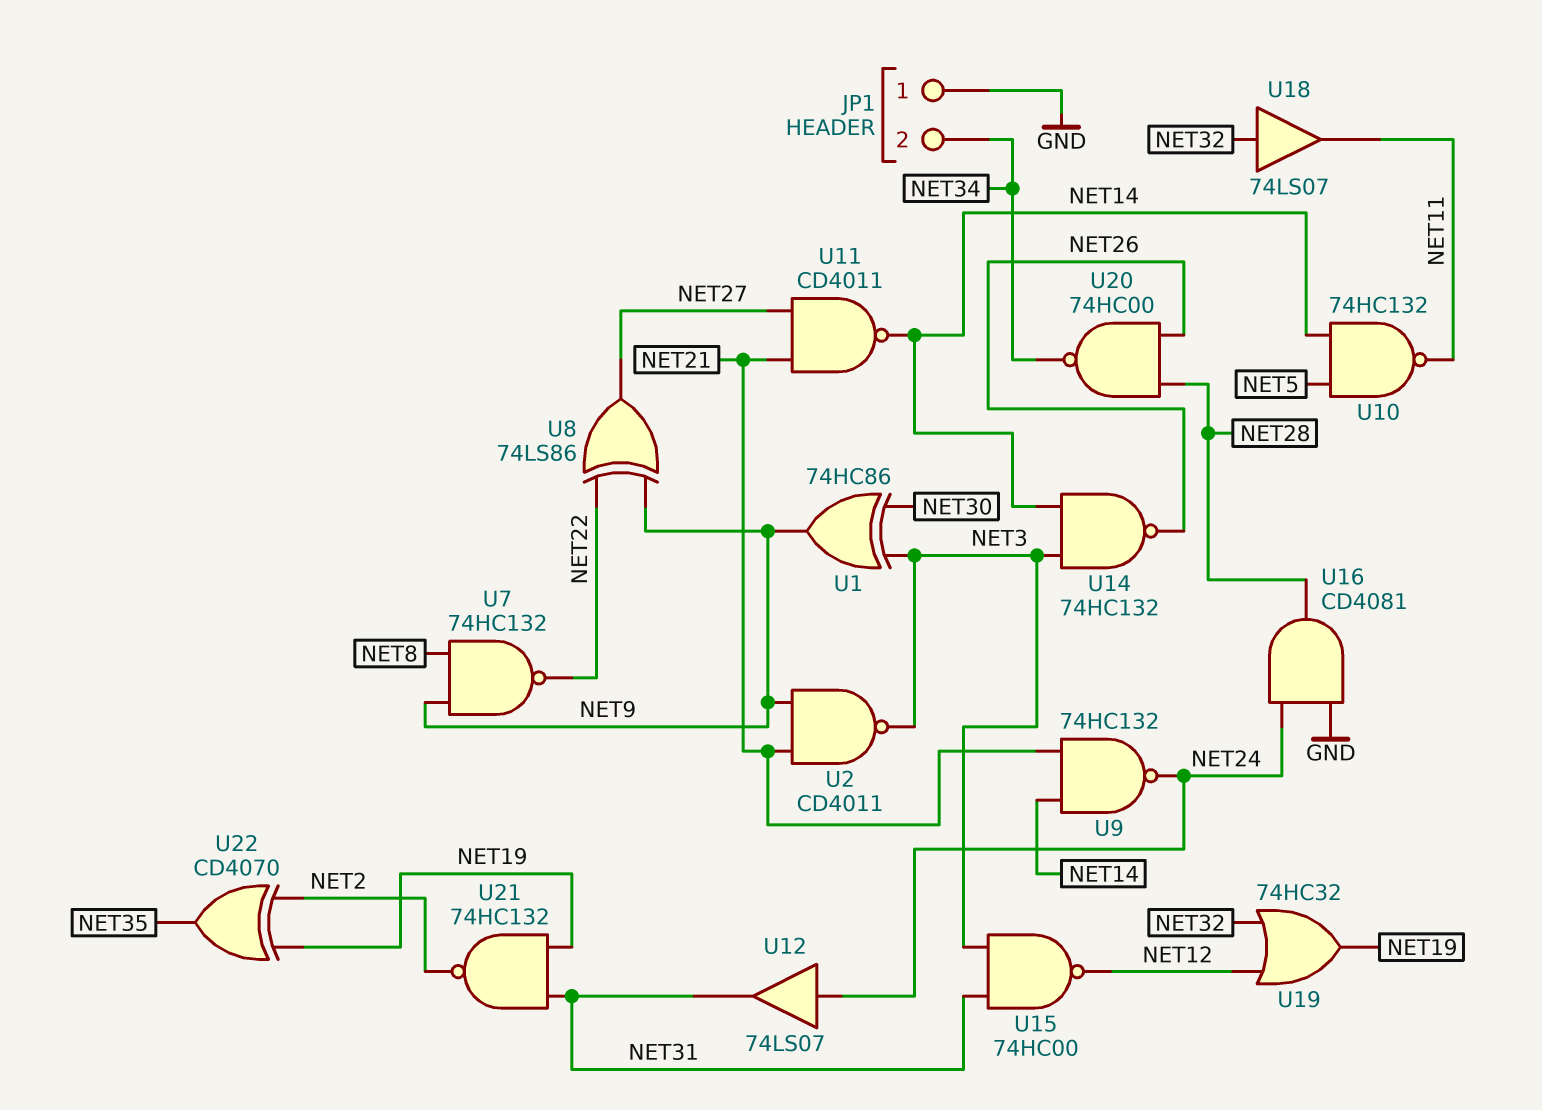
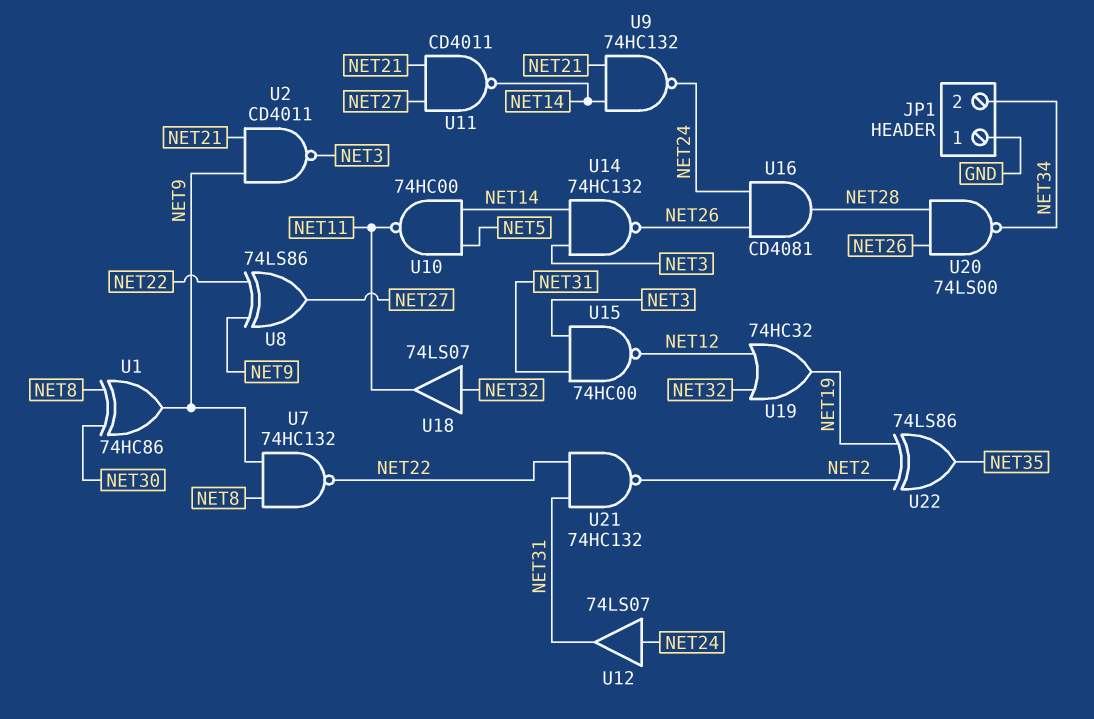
U1: XOR 74HC86 (in NET3, in NET30, out NET9) -> XOR 74HC86 (in NET8, in NET30, out NET9)
U10: NAND 74HC132 (in NET5, in NET14, out NET11) -> NAND 74HC00 (in NET5, in NET14, out NET11)
U16: AND CD4081 (in GND, in NET24, out NET28) -> AND CD4081 (in NET24, in NET26, out NET28)
U20: NAND 74HC00 (in NET26, in NET28, out NET34) -> NAND 74LS00 (in NET26, in NET28, out NET34)
U21: NAND 74HC132 (in NET19, in NET31, out NET2) -> NAND 74HC132 (in NET22, in NET31, out NET2)
U22: XOR CD4070 (in NET2, in NET19, out NET35) -> XOR 74LS86 (in NET2, in NET19, out NET35)

